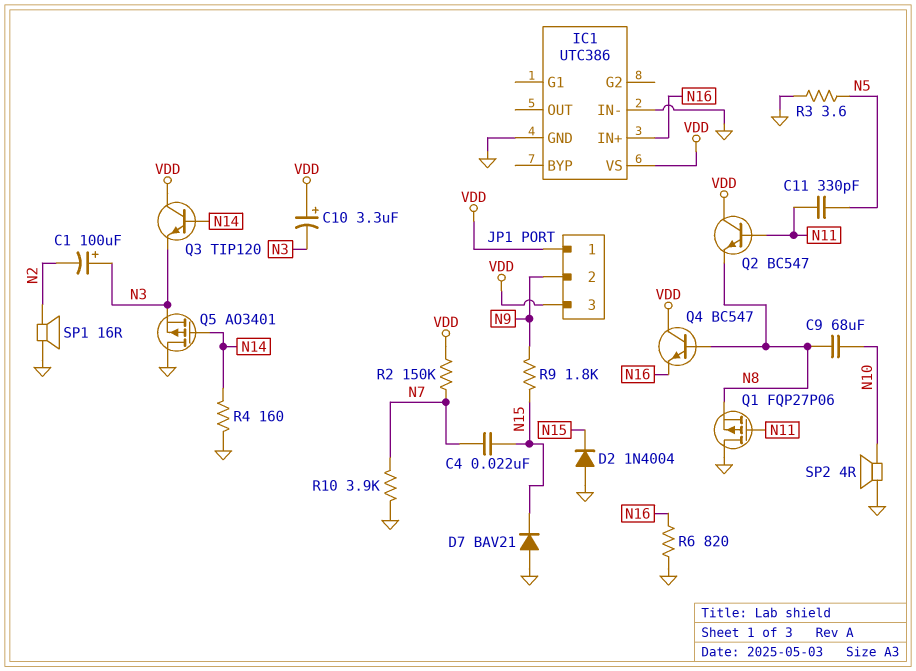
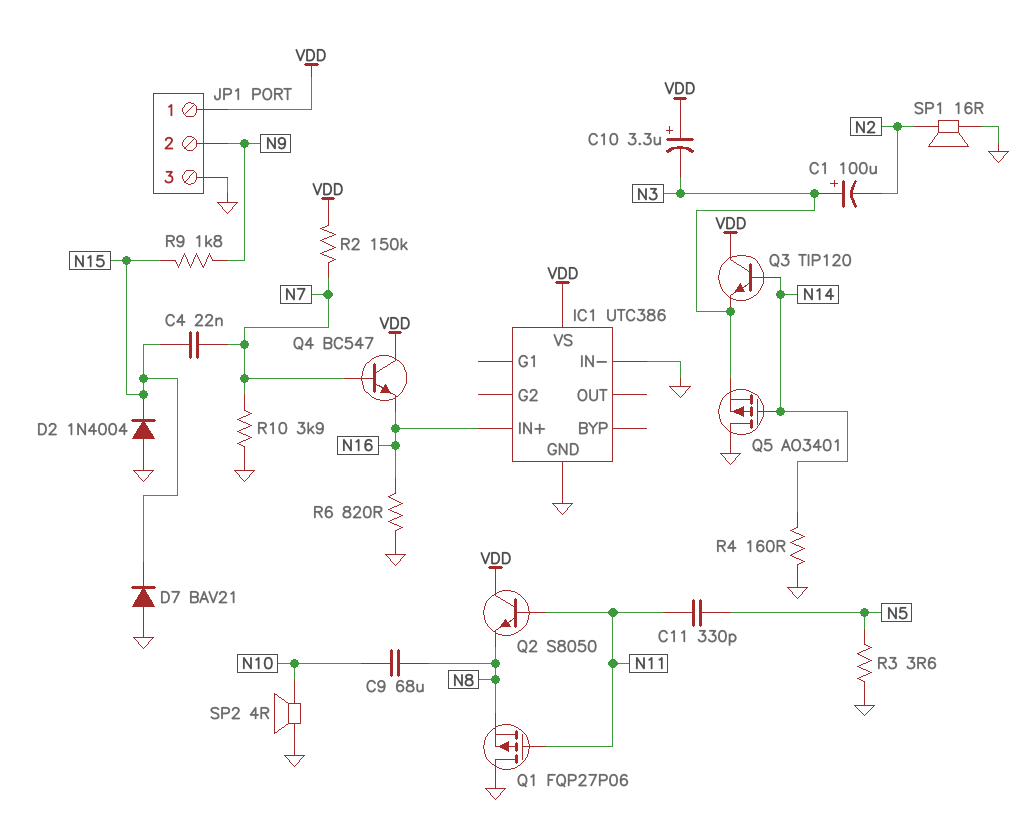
JP1 pin 3: VDD -> GND
Q2: NPN BC547 (B N11, C VDD, E N8) -> NPN S8050 (B N11, C VDD, E N8)
Q4: NPN BC547 (B N8, C VDD, E N16) -> NPN BC547 (B N7, C VDD, E N16)

